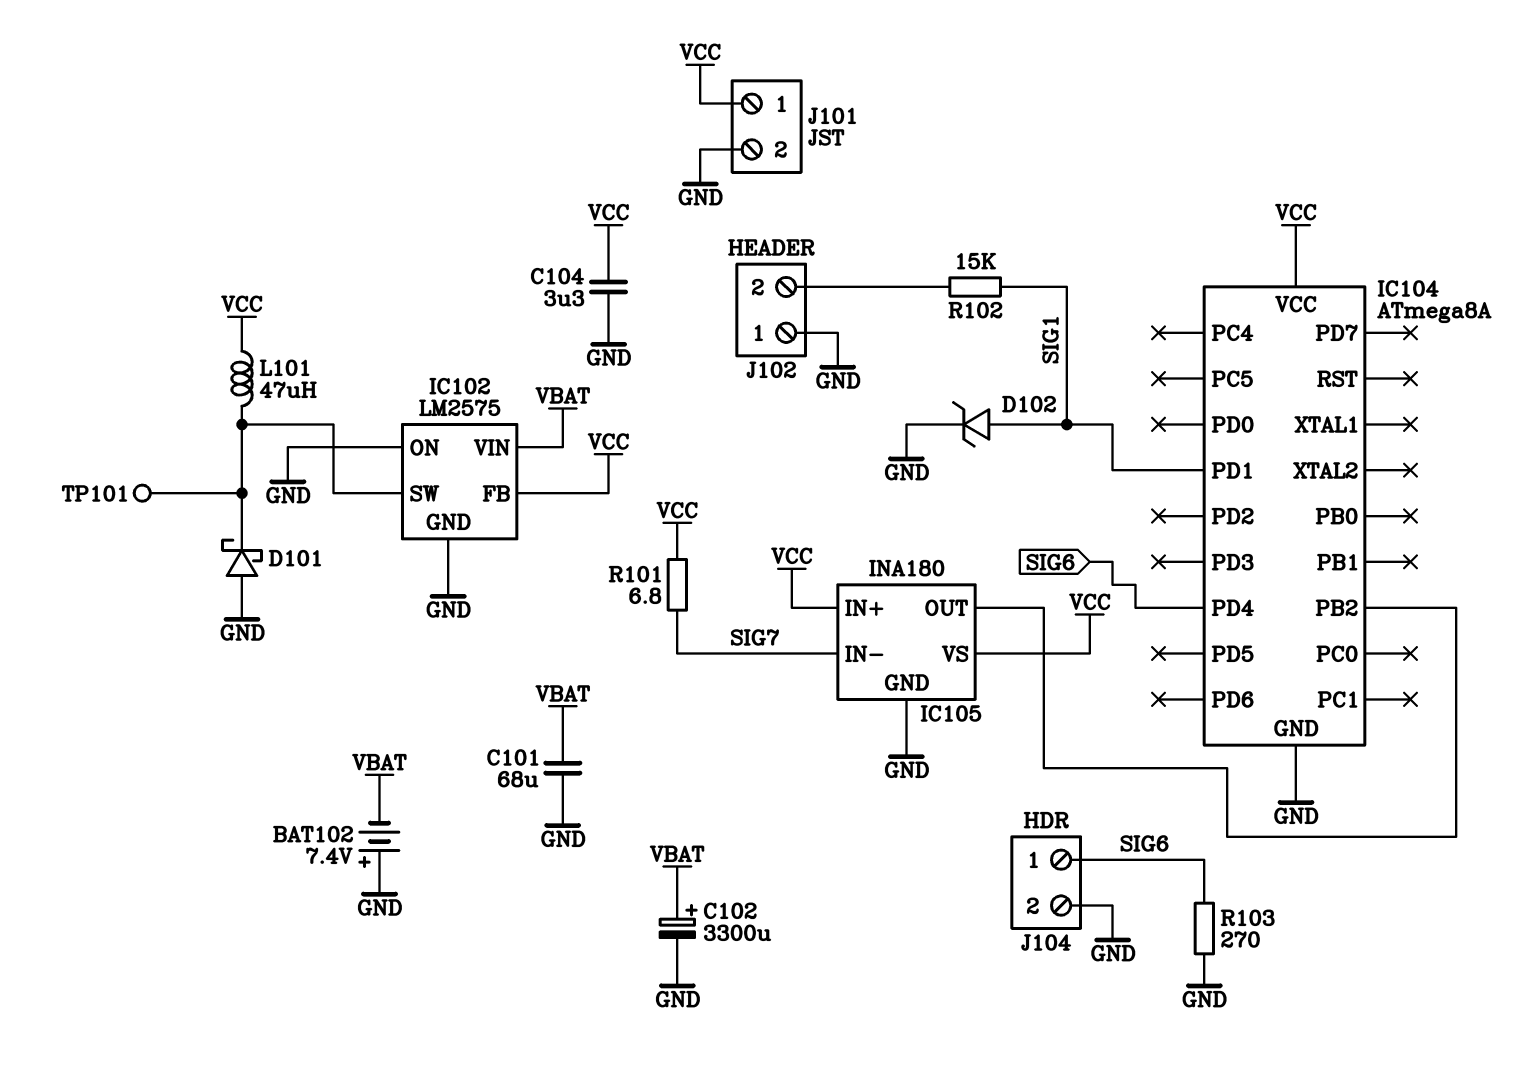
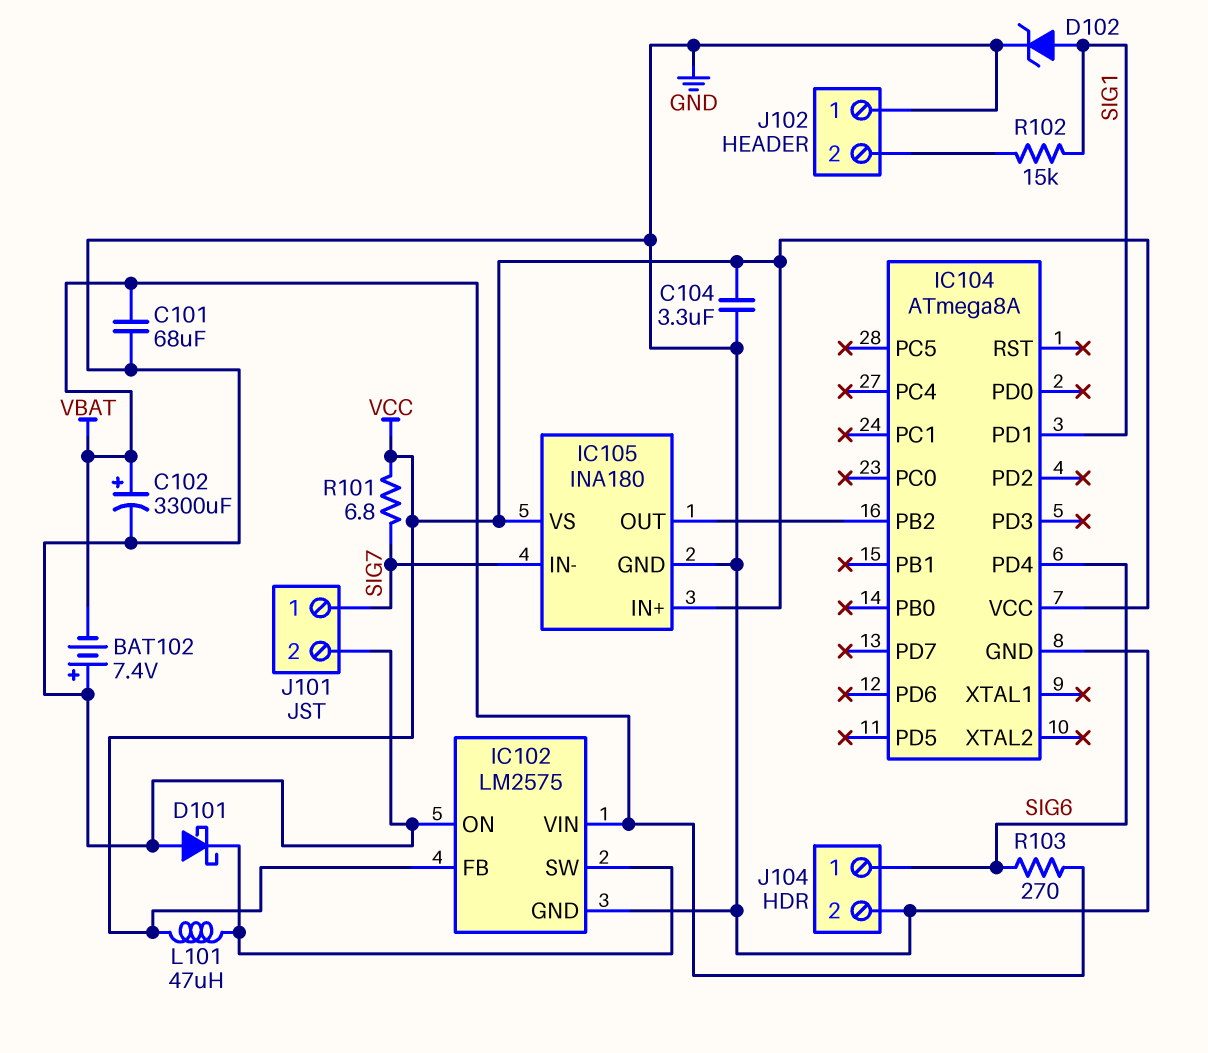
J101 pin 1: VCC -> SIG7
R103: 270 (GND, SIG6) -> 270 (SIG6, VBAT)
TP101: test point (IC102/SW) -> none

